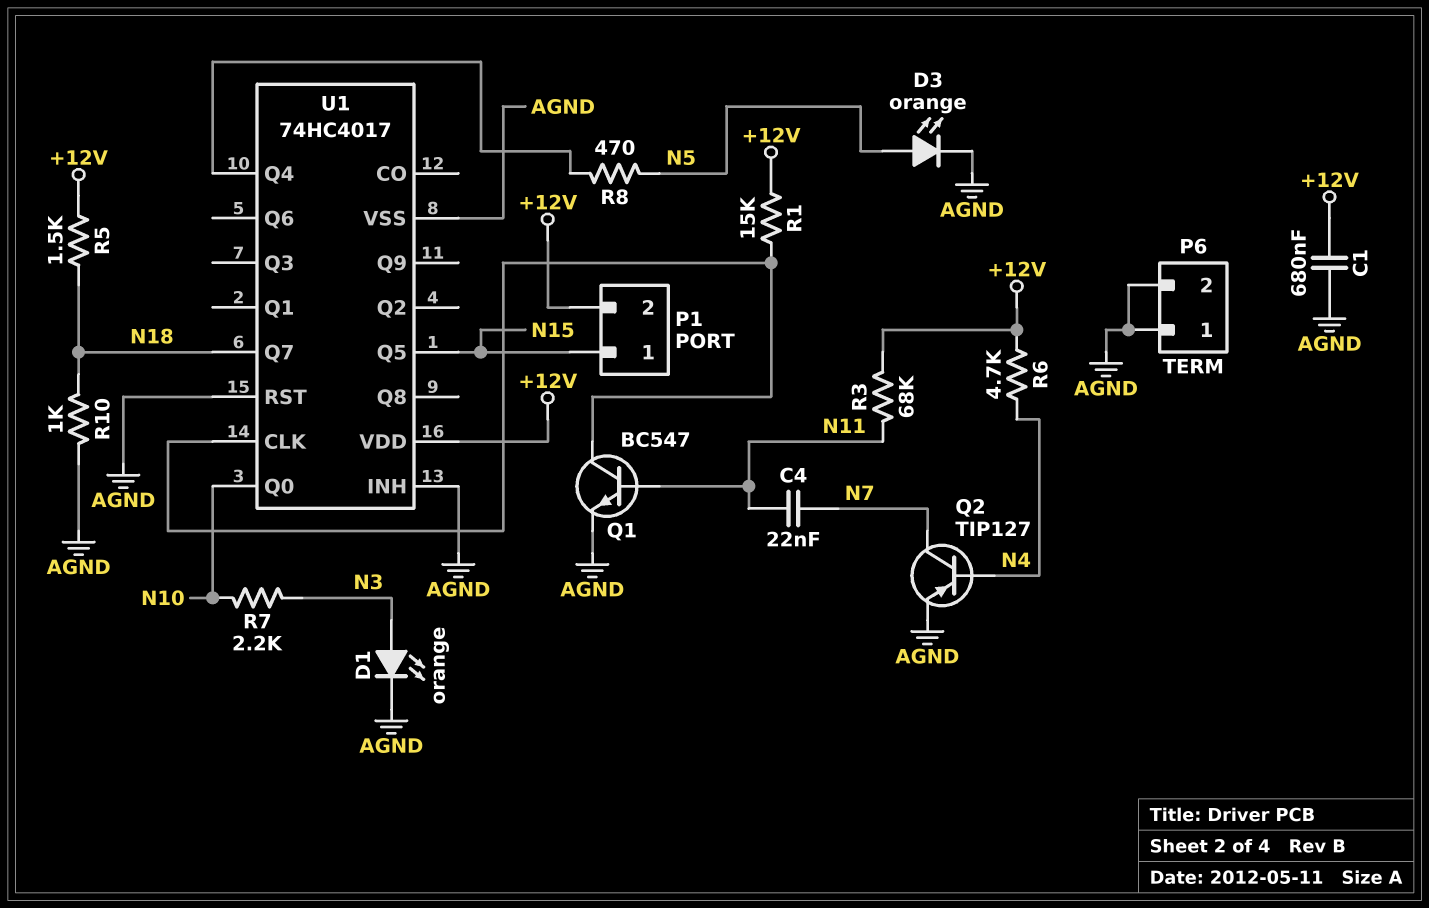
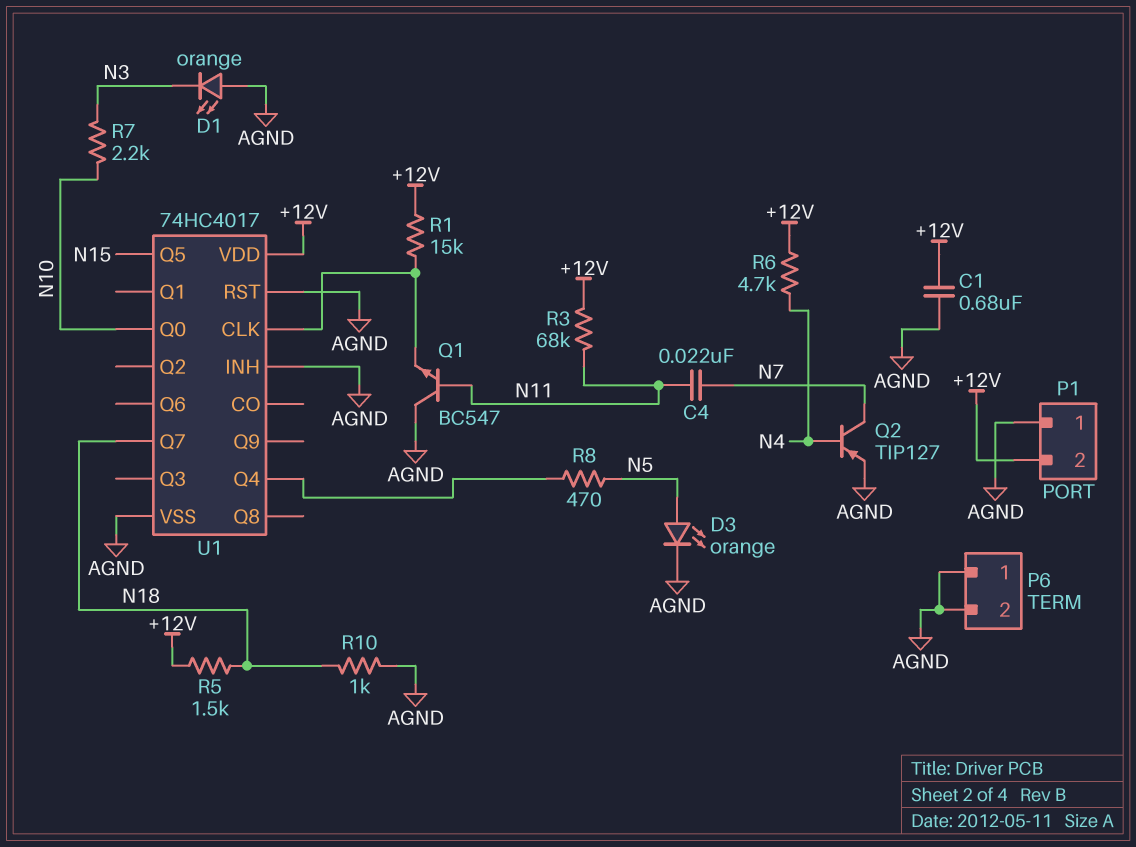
D1: LED orange (A N3, K AGND) -> LED orange (A AGND, K N3)
P1 pin 1: N15 -> AGND
Q1: NPN BC547 (B N11, C U1/CLK, E AGND) -> NPN BC547 (B N11, C AGND, E U1/CLK)

